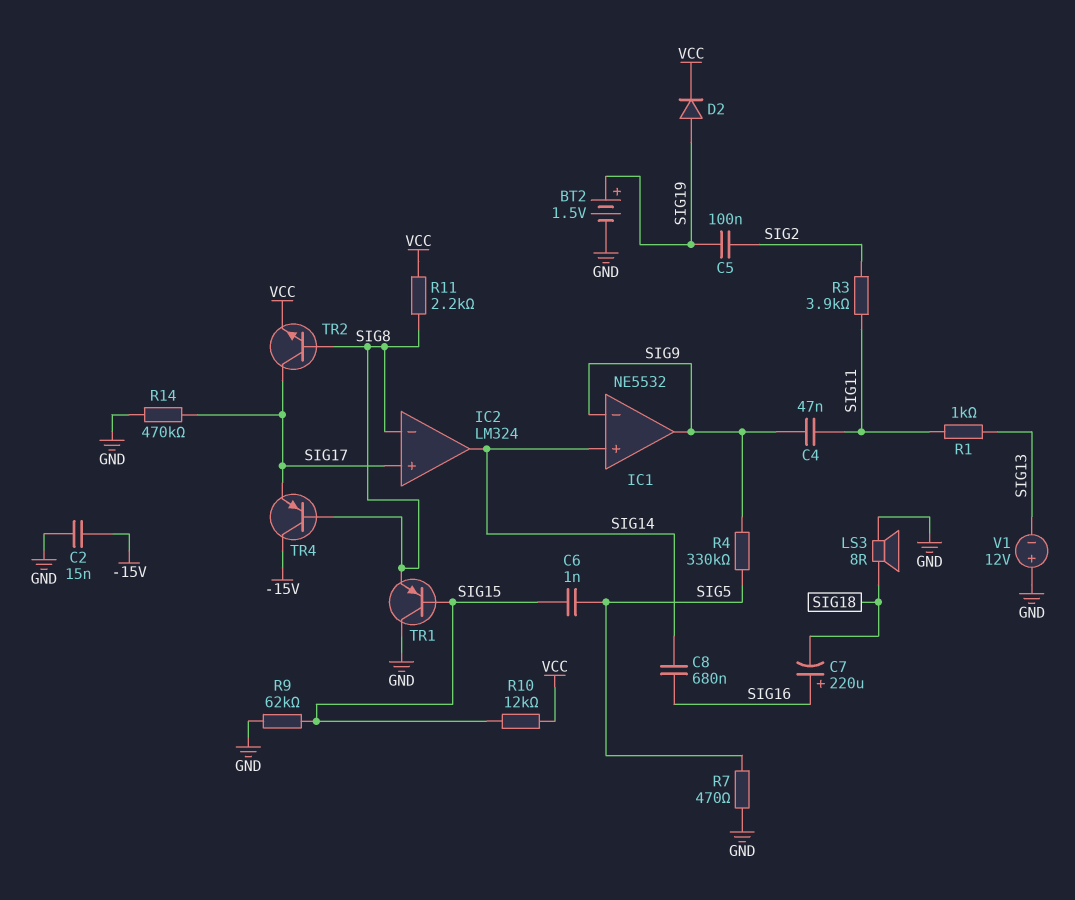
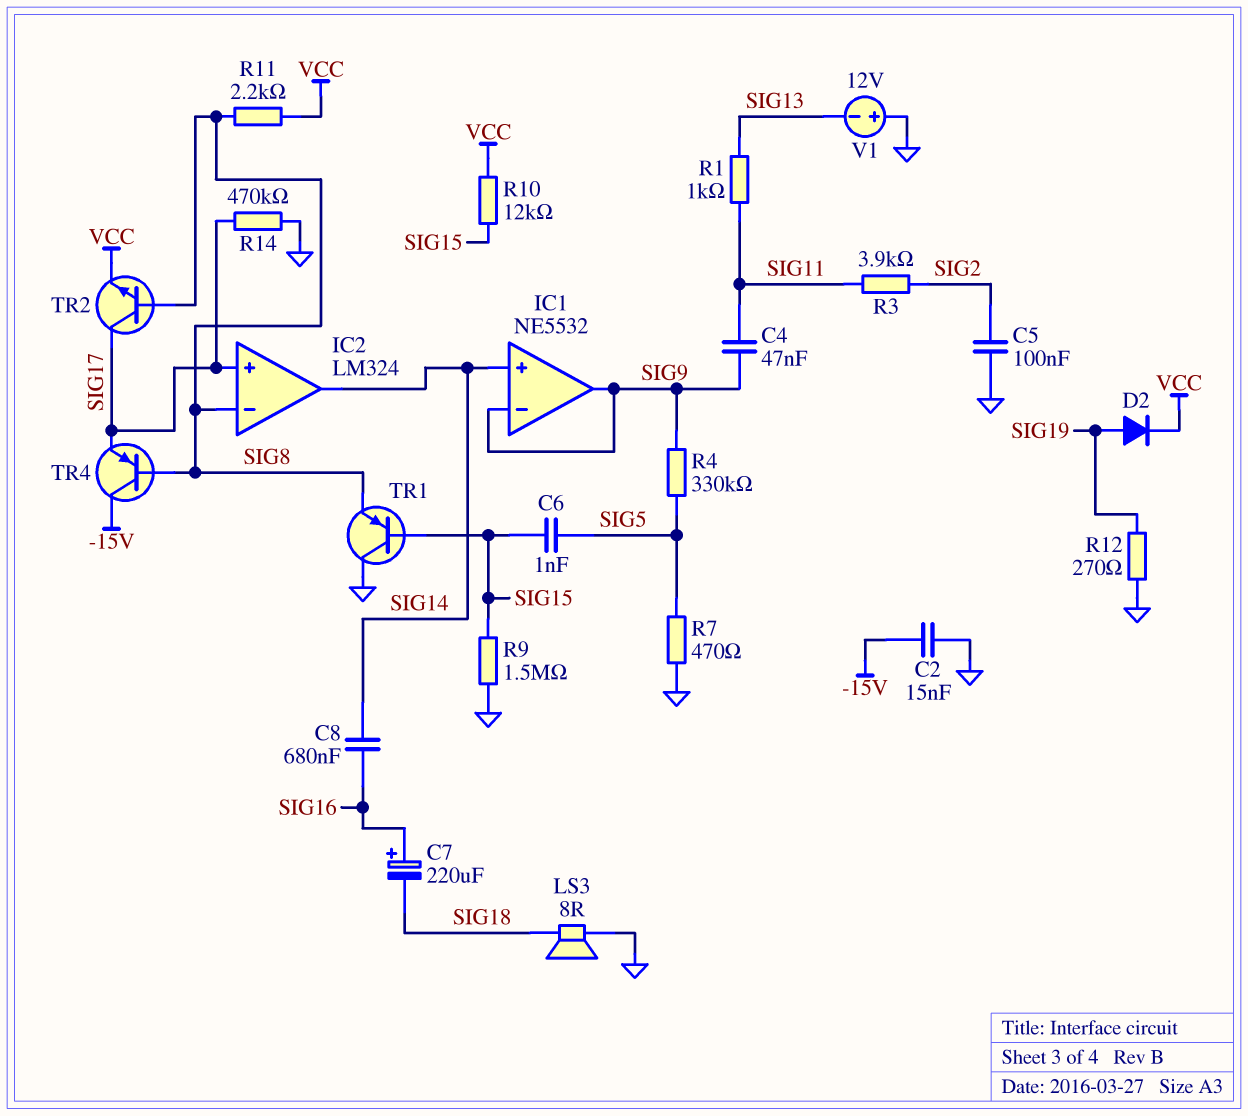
BT2: 1.5V (plus SIG19, minus GND) -> none
C5: 100nF (SIG2, SIG19) -> 100nF (GND, SIG2)
R9: 62k (GND, SIG15) -> 1.5M (GND, SIG15)
R12: none -> 270 (GND, SIG19)

